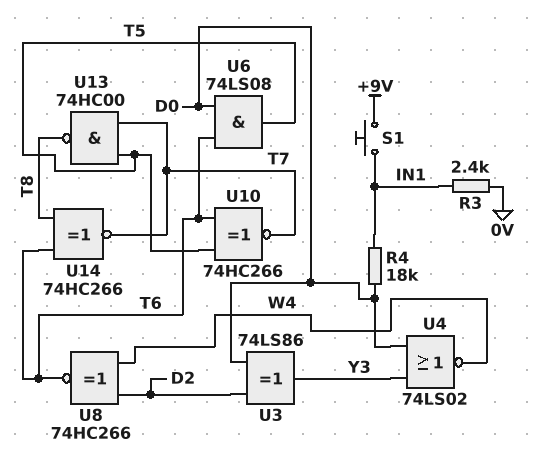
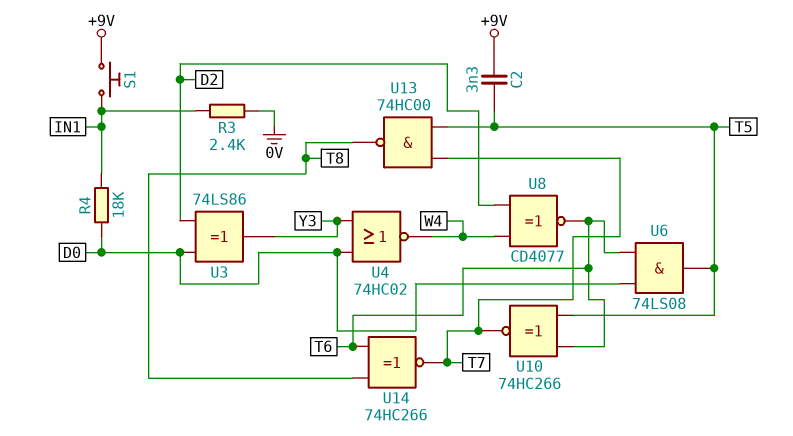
C2: none -> 3.3nF (+9V, T5)
U4: NOR 74LS02 (in D0, in Y3, out W4) -> NOR 74HC02 (in D0, in Y3, out W4)
U8: XNOR 74HC266 (in D2, in W4, out T6) -> XNOR CD4077 (in D2, in W4, out T6)

